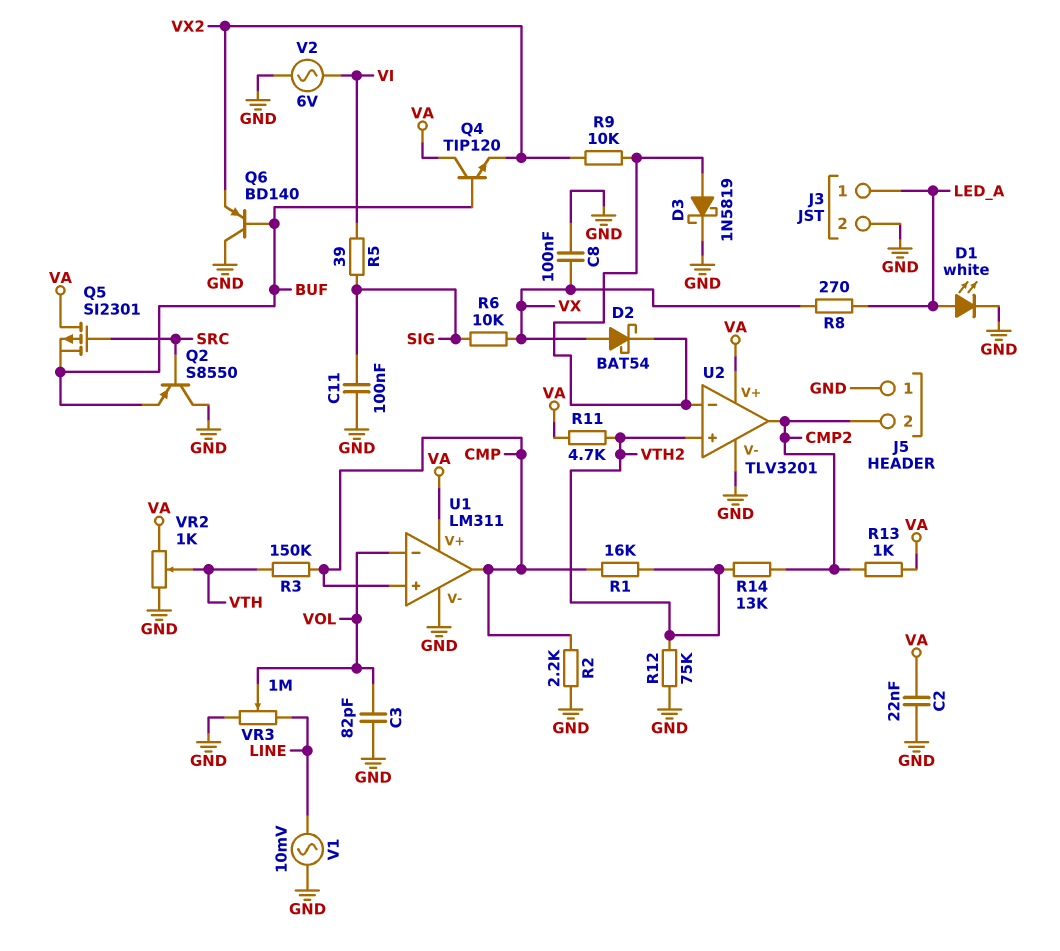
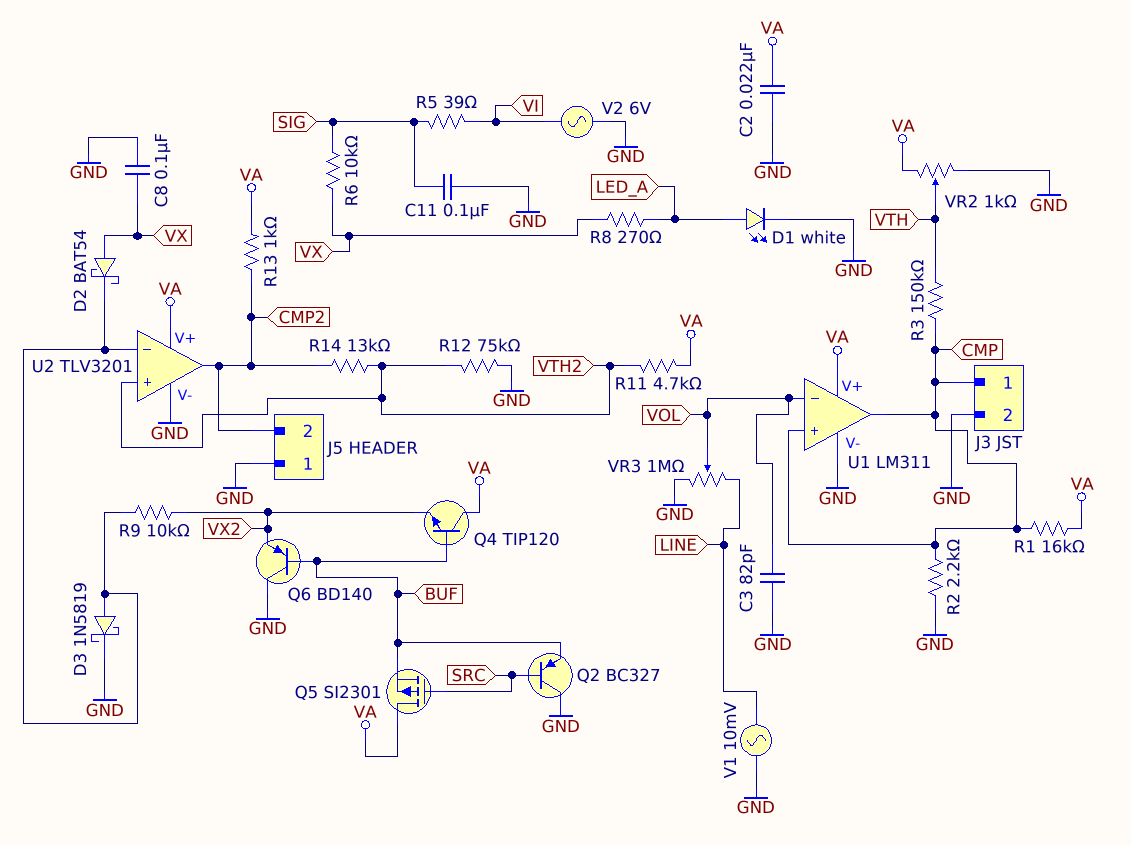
J3 pin 1: LED_A -> CMP
Q2: PNP S8550 (B SRC, C GND, E BUF) -> PNP BC327 (B SRC, C GND, E BUF)
R1: 16k (CMP, VTH2) -> 16k (CMP, VA)

